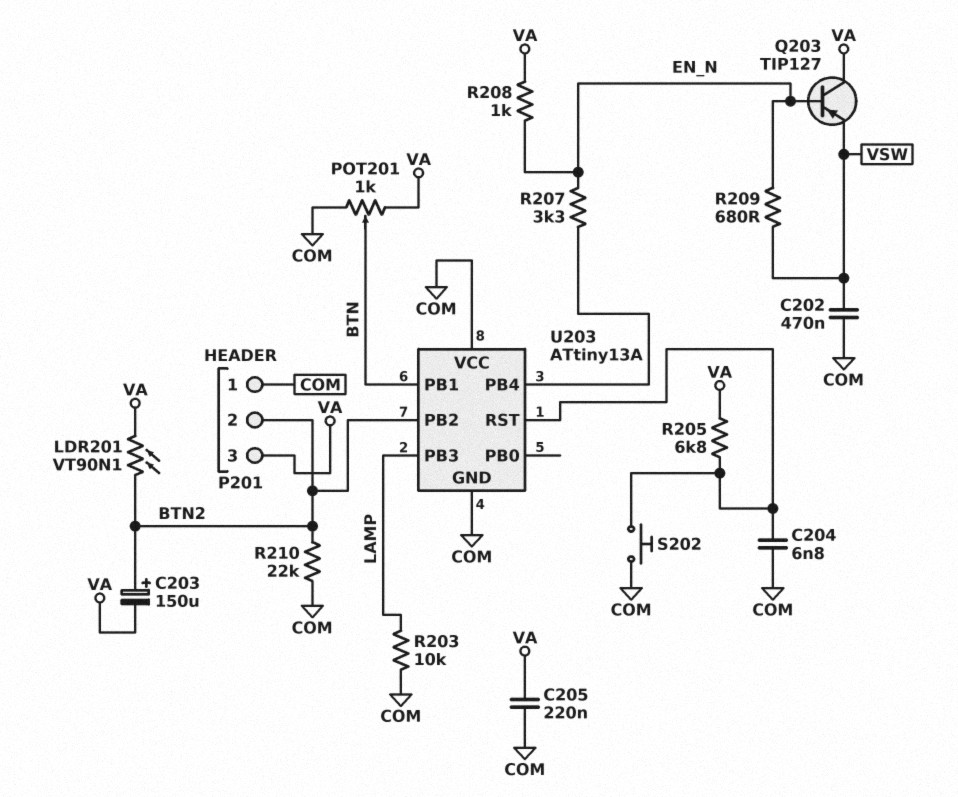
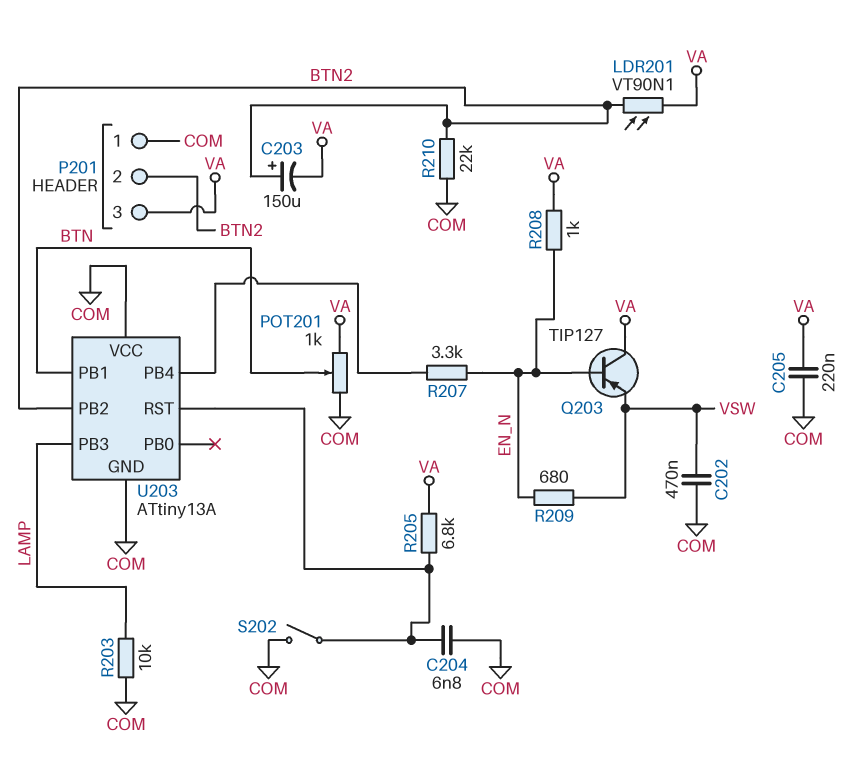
S202: button (COM, U203/RST) -> switch (COM, U203/RST)

